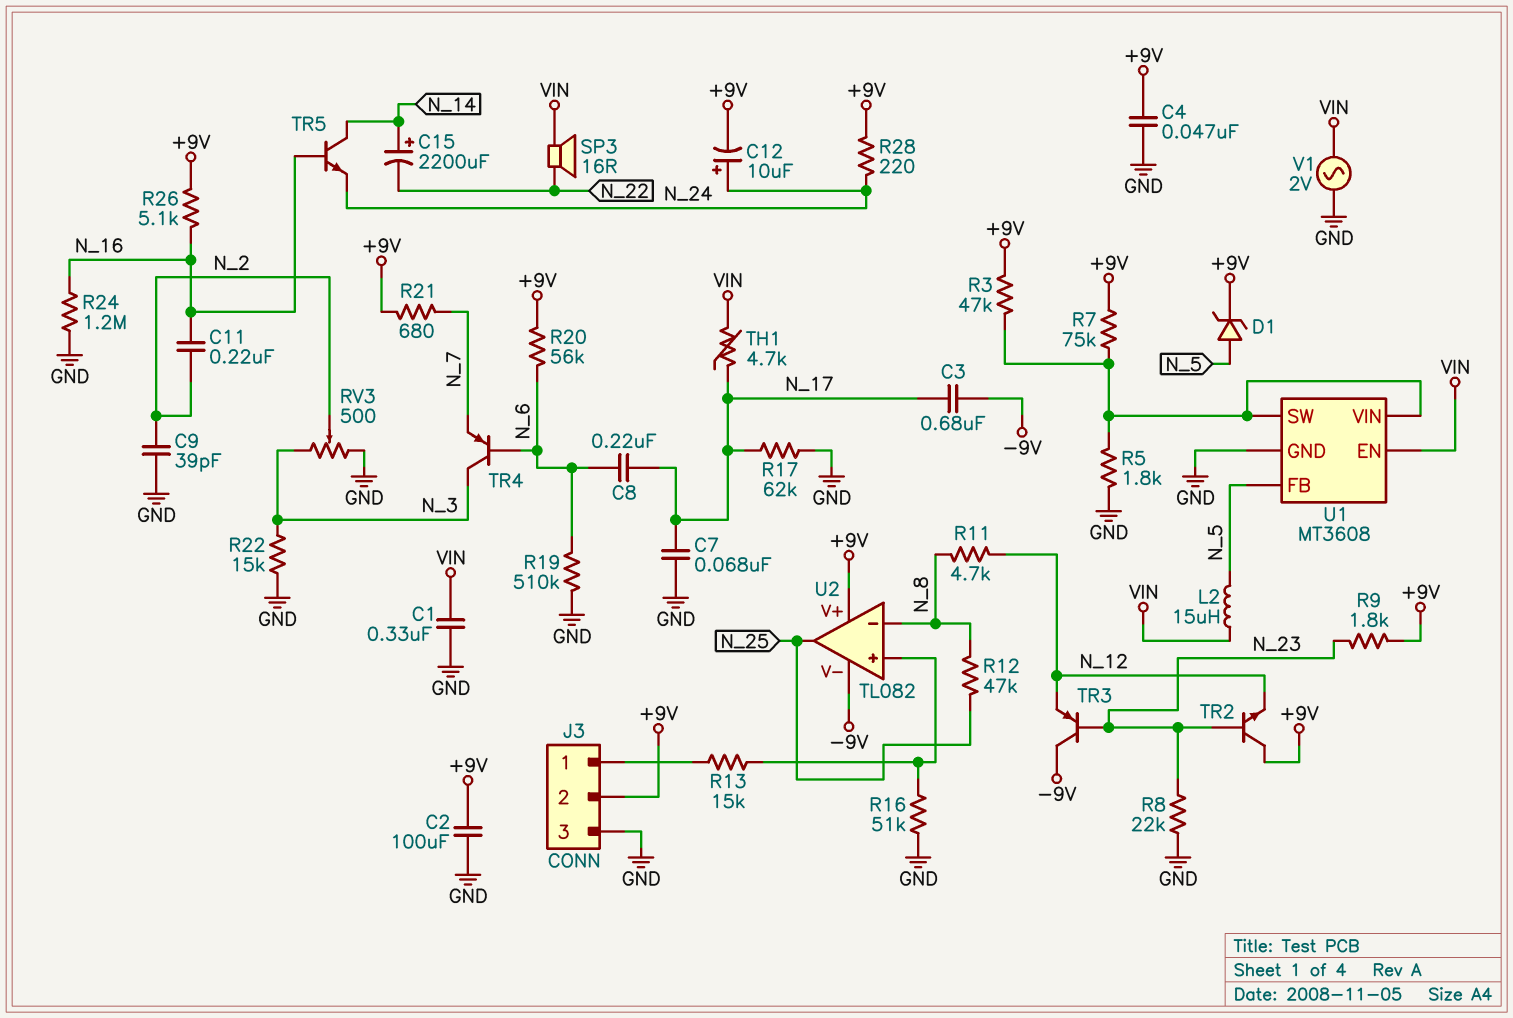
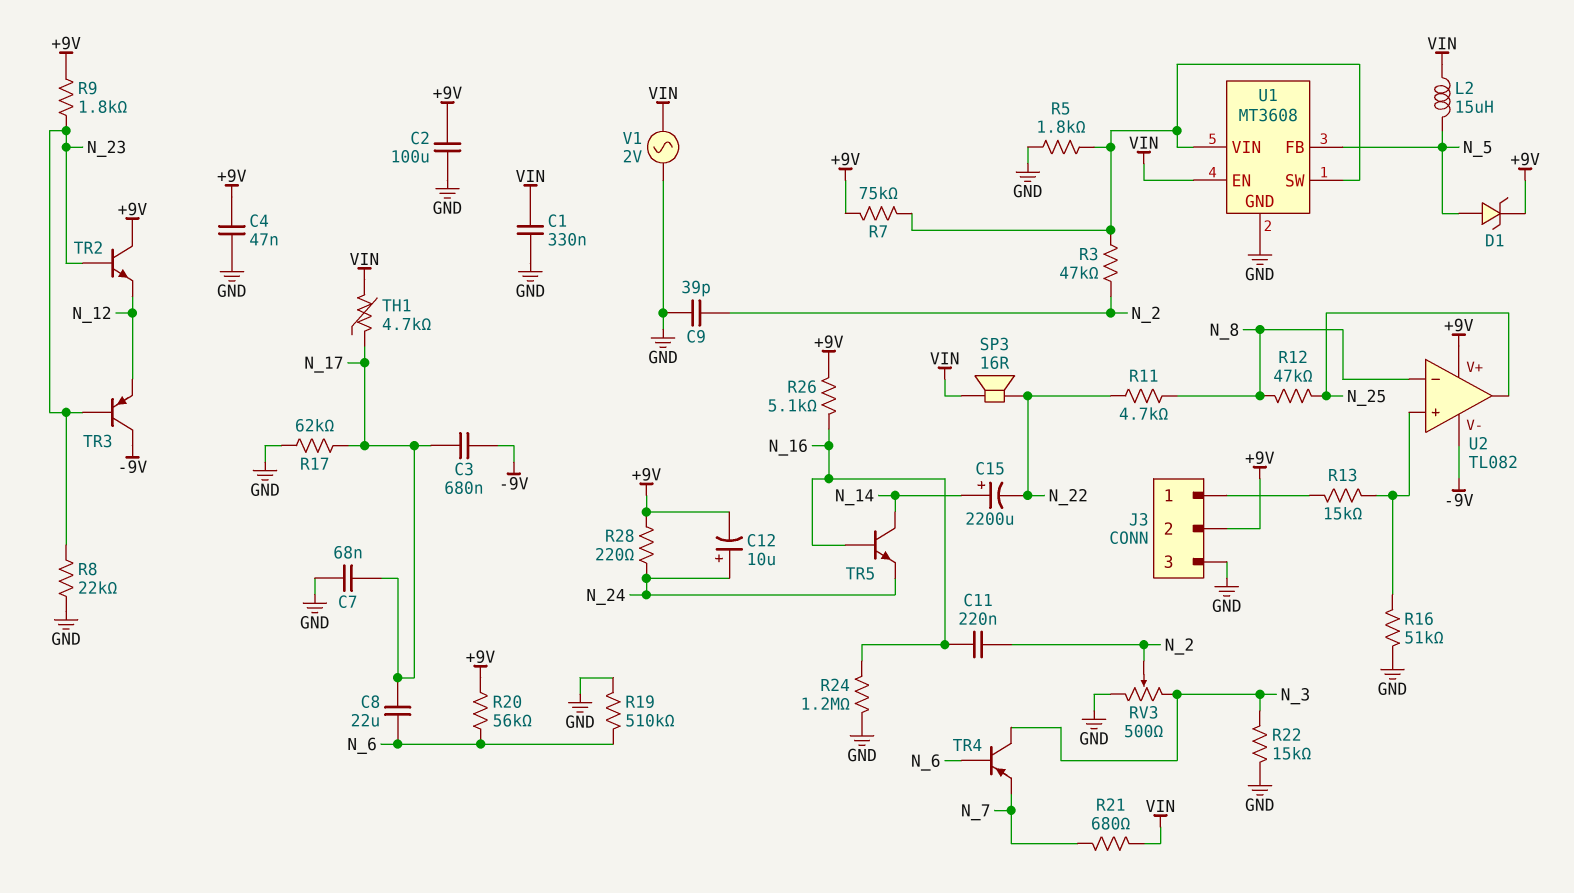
C8: 220nF (N_6, N_17) -> 22uF (N_6, N_17)
R3: 47k (+9V, U1/SW) -> 47k (N_2, U1/SW)
R11: 4.7k (N_8, N_12) -> 4.7k (N_8, N_22)
R21: 680 (+9V, N_7) -> 680 (N_7, VIN)

